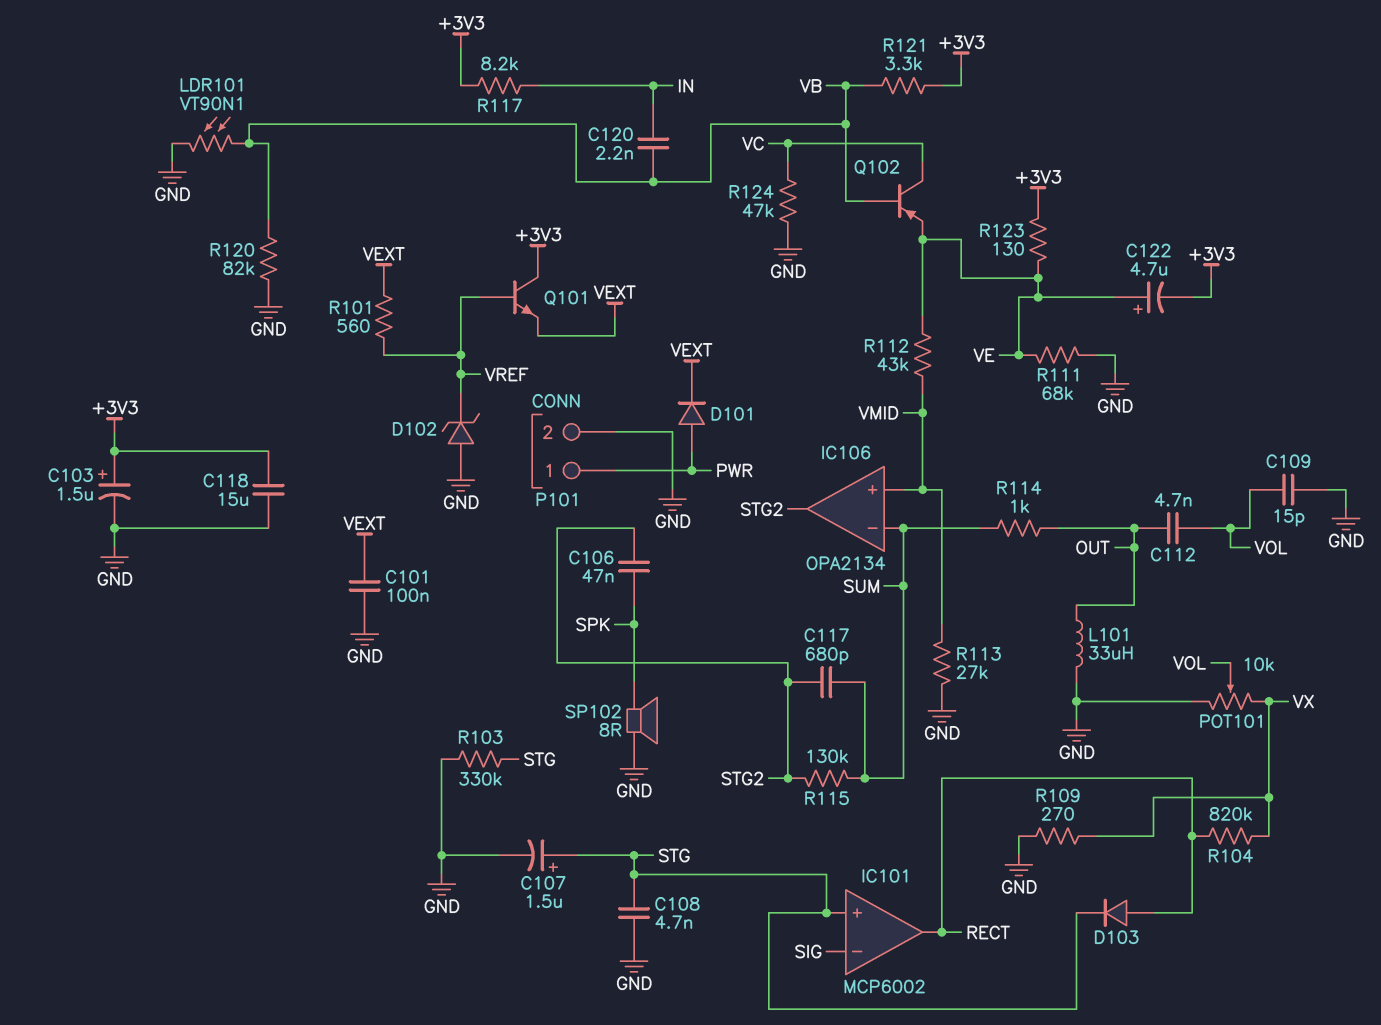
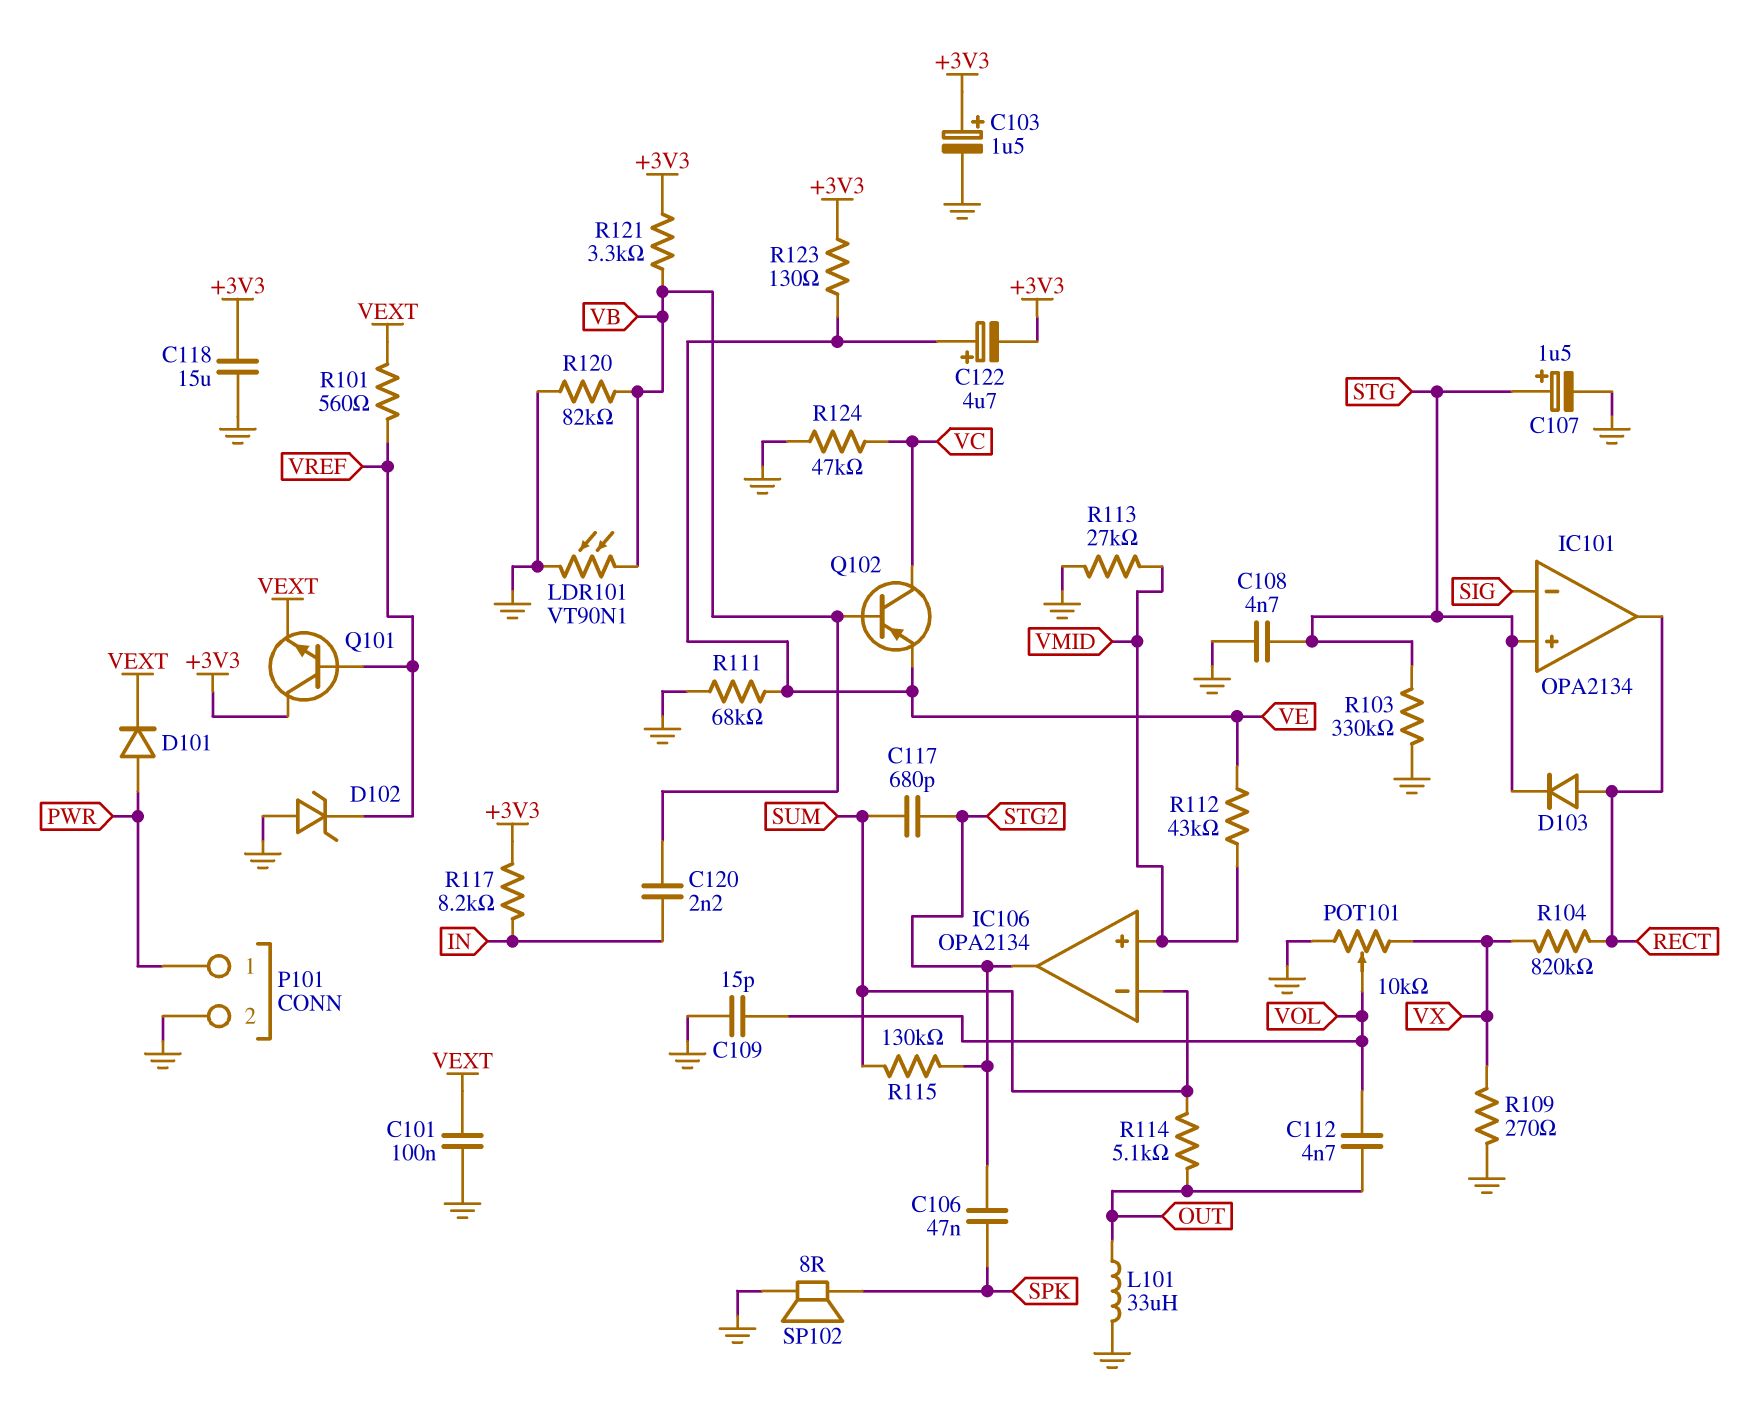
IC101: MCP6002 -> OPA2134
R114: 1k (OUT, SUM) -> 5.1k (OUT, SUM)

